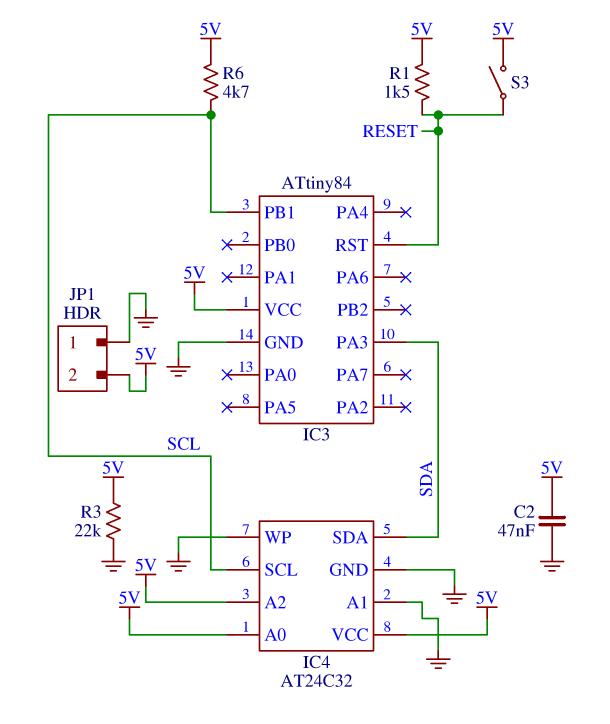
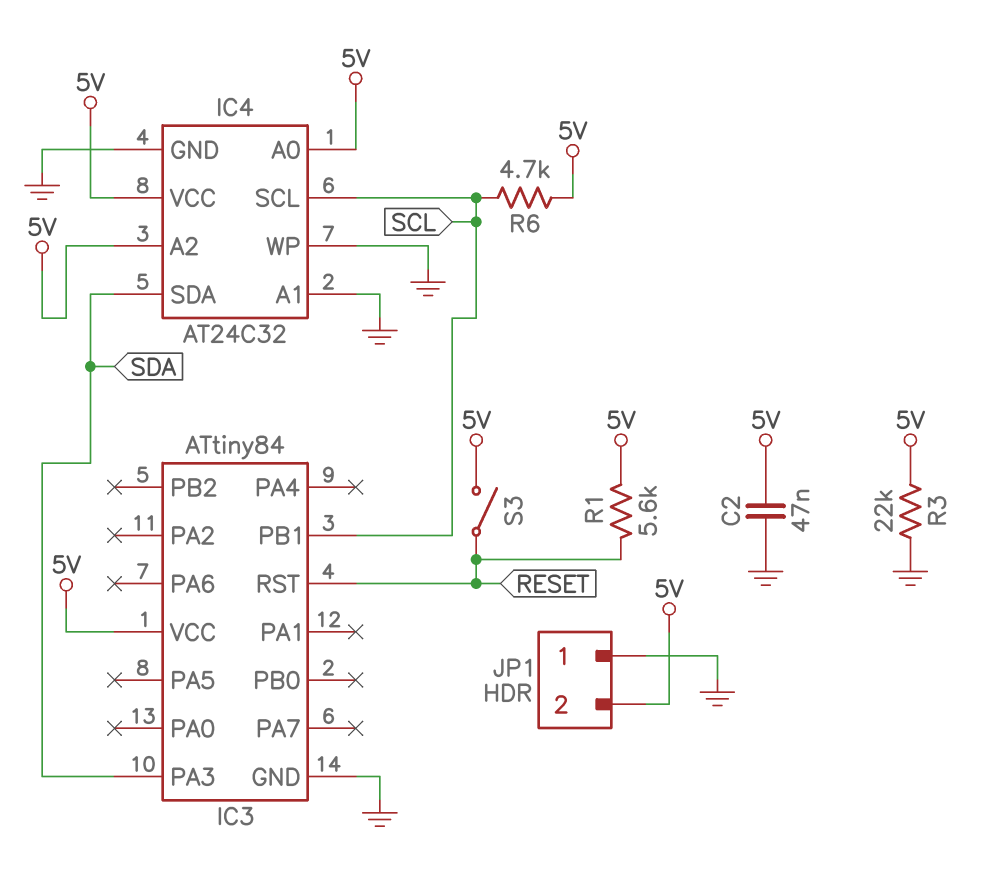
R1: 1.5k (5V, RESET) -> 5.6k (5V, RESET)

